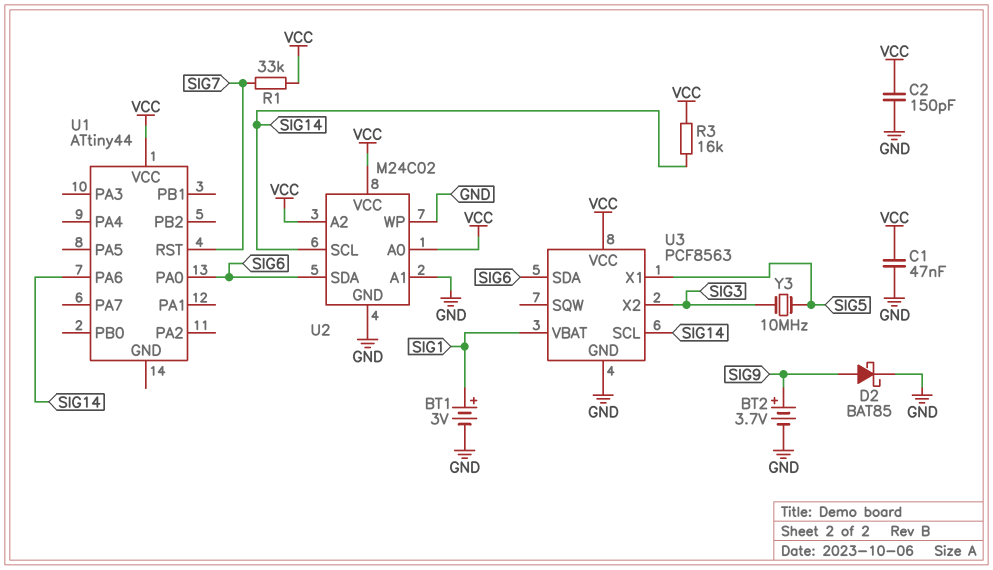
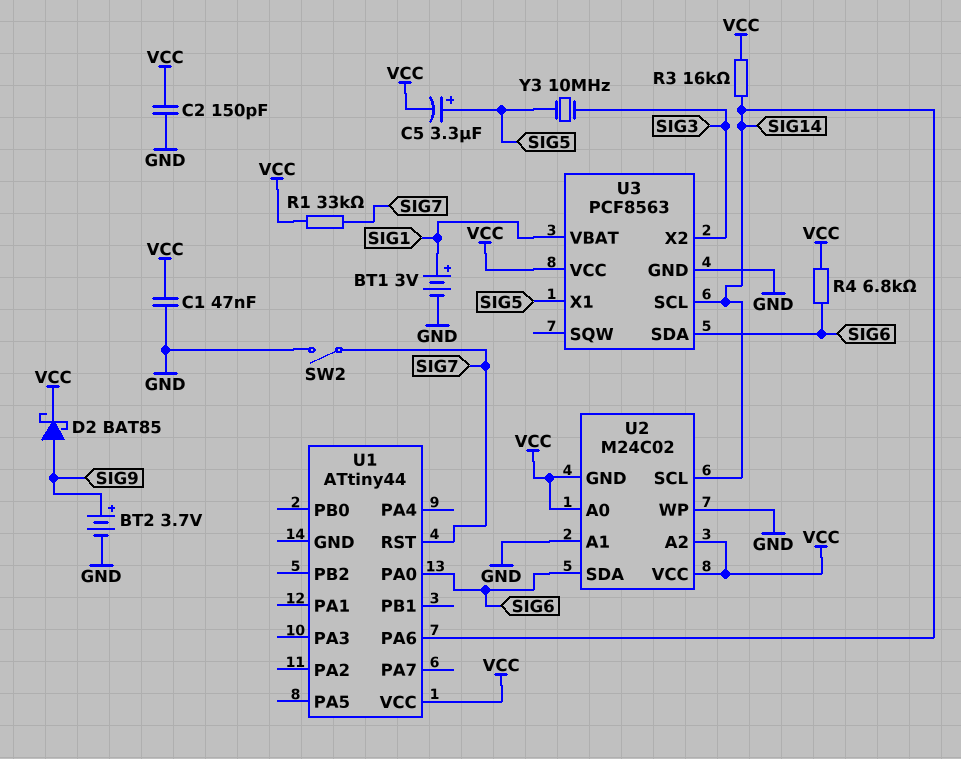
C5: none -> 3.3uF (plus SIG5, minus VCC)
D2: schottky BAT85 (A SIG9, K GND) -> schottky BAT85 (A SIG9, K VCC)
R4: none -> 6.8k (SIG6, VCC)
SW2: none -> switch (GND, SIG7)
U2 pin GND: GND -> VCC

